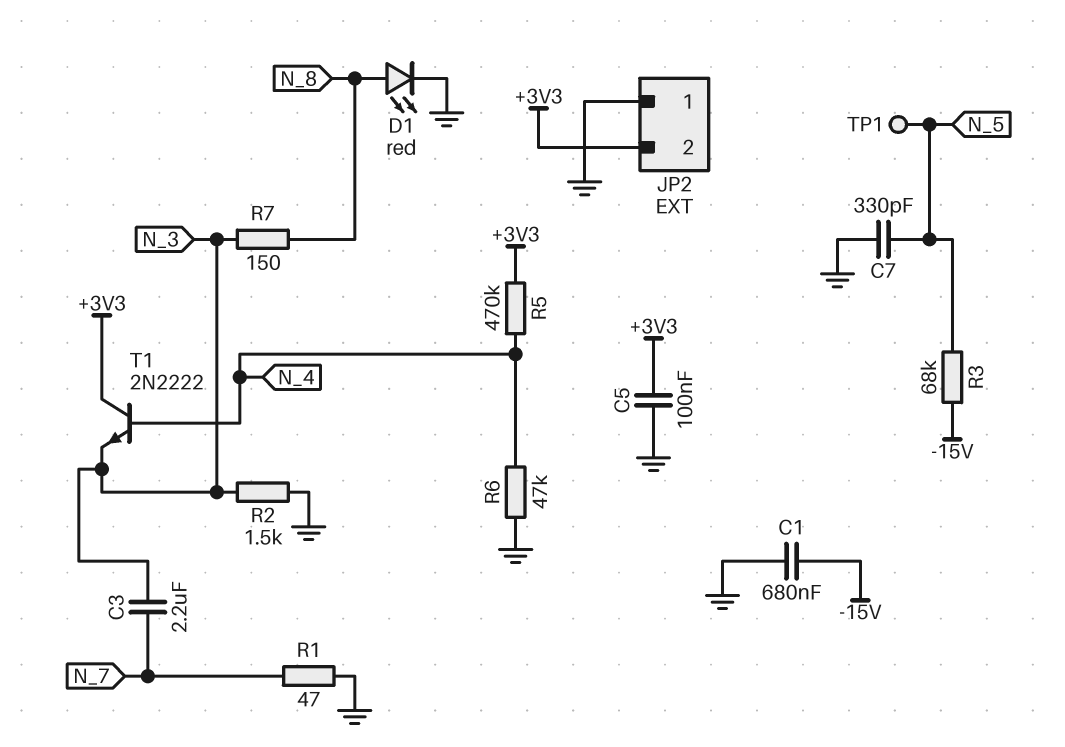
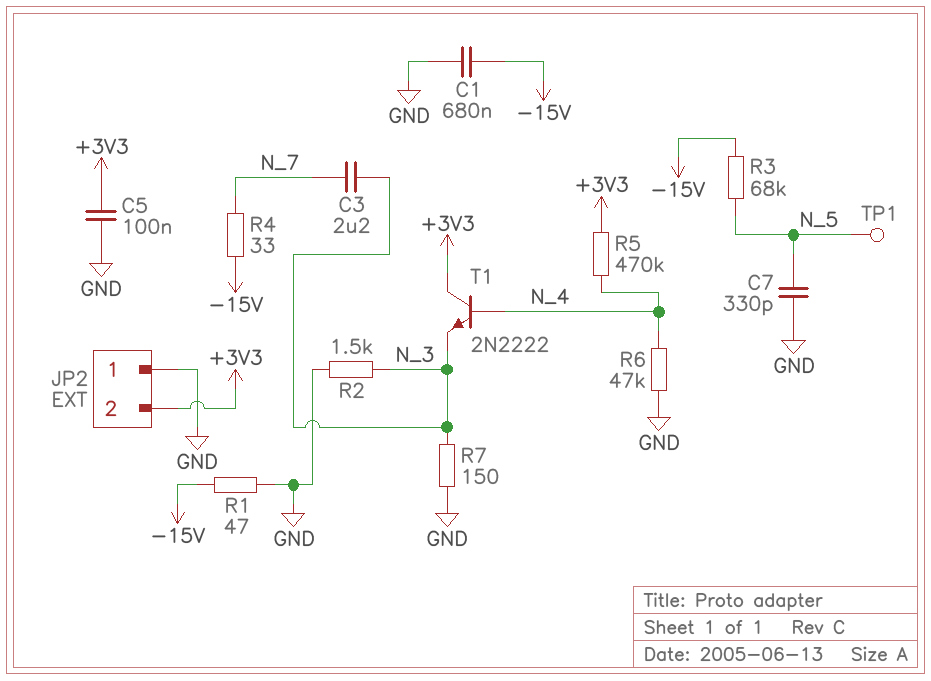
D1: LED red (A N_8, K GND) -> none
R1: 47 (GND, N_7) -> 47 (-15V, GND)
R4: none -> 33 (-15V, N_7)
R7: 150 (N_3, N_8) -> 150 (GND, N_3)

